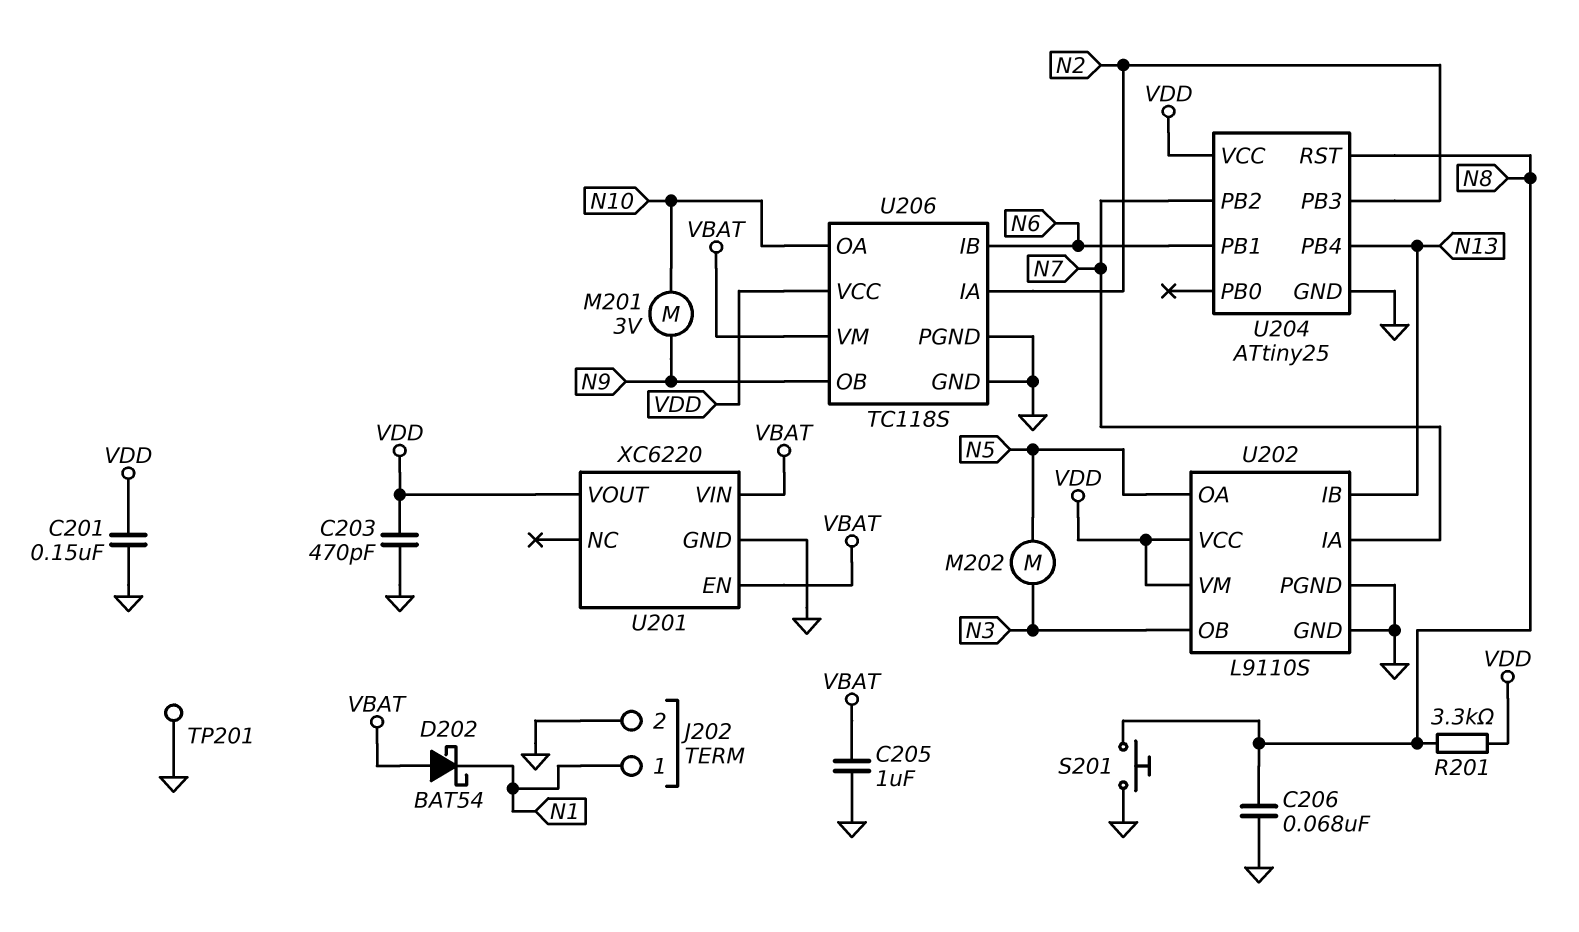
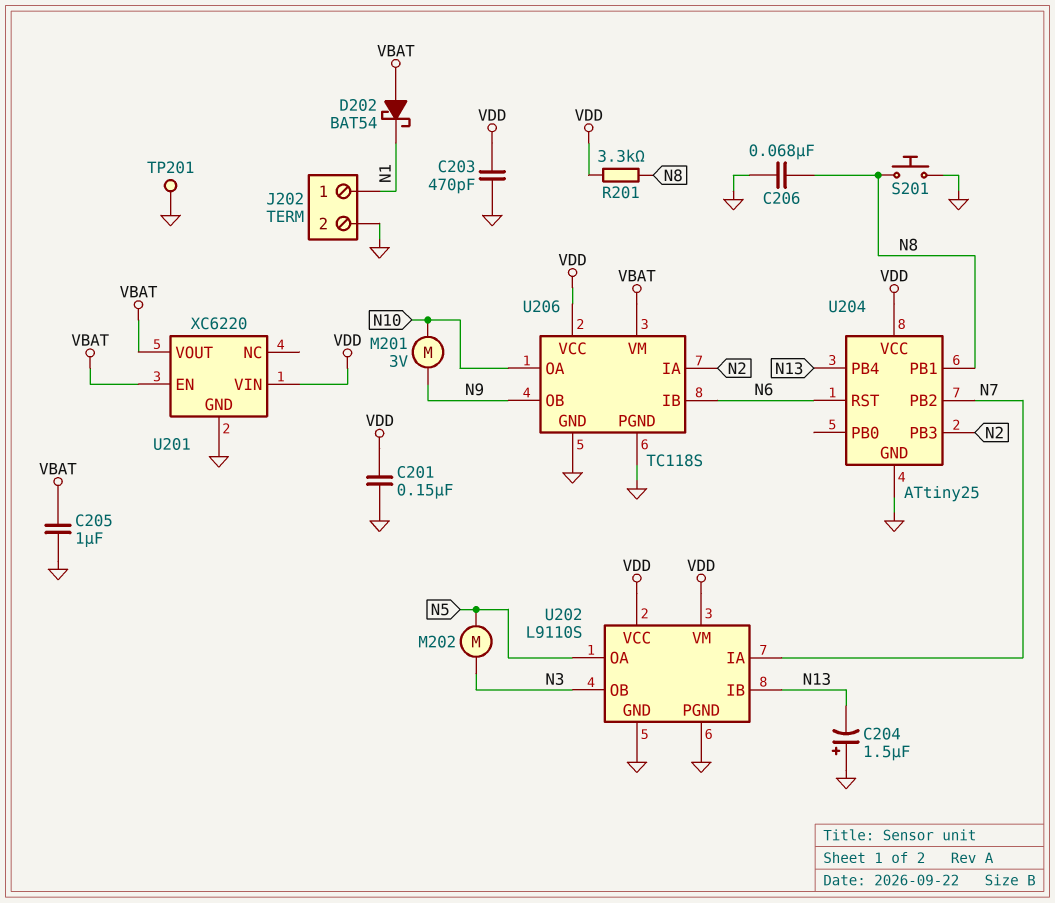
C204: none -> 1.5uF (plus GND, minus N13)
U201 pin VIN: VBAT -> VDD
U201 pin VOUT: VDD -> VBAT
U204 pin PB1: N6 -> N8
U204 pin RST: N8 -> N6

